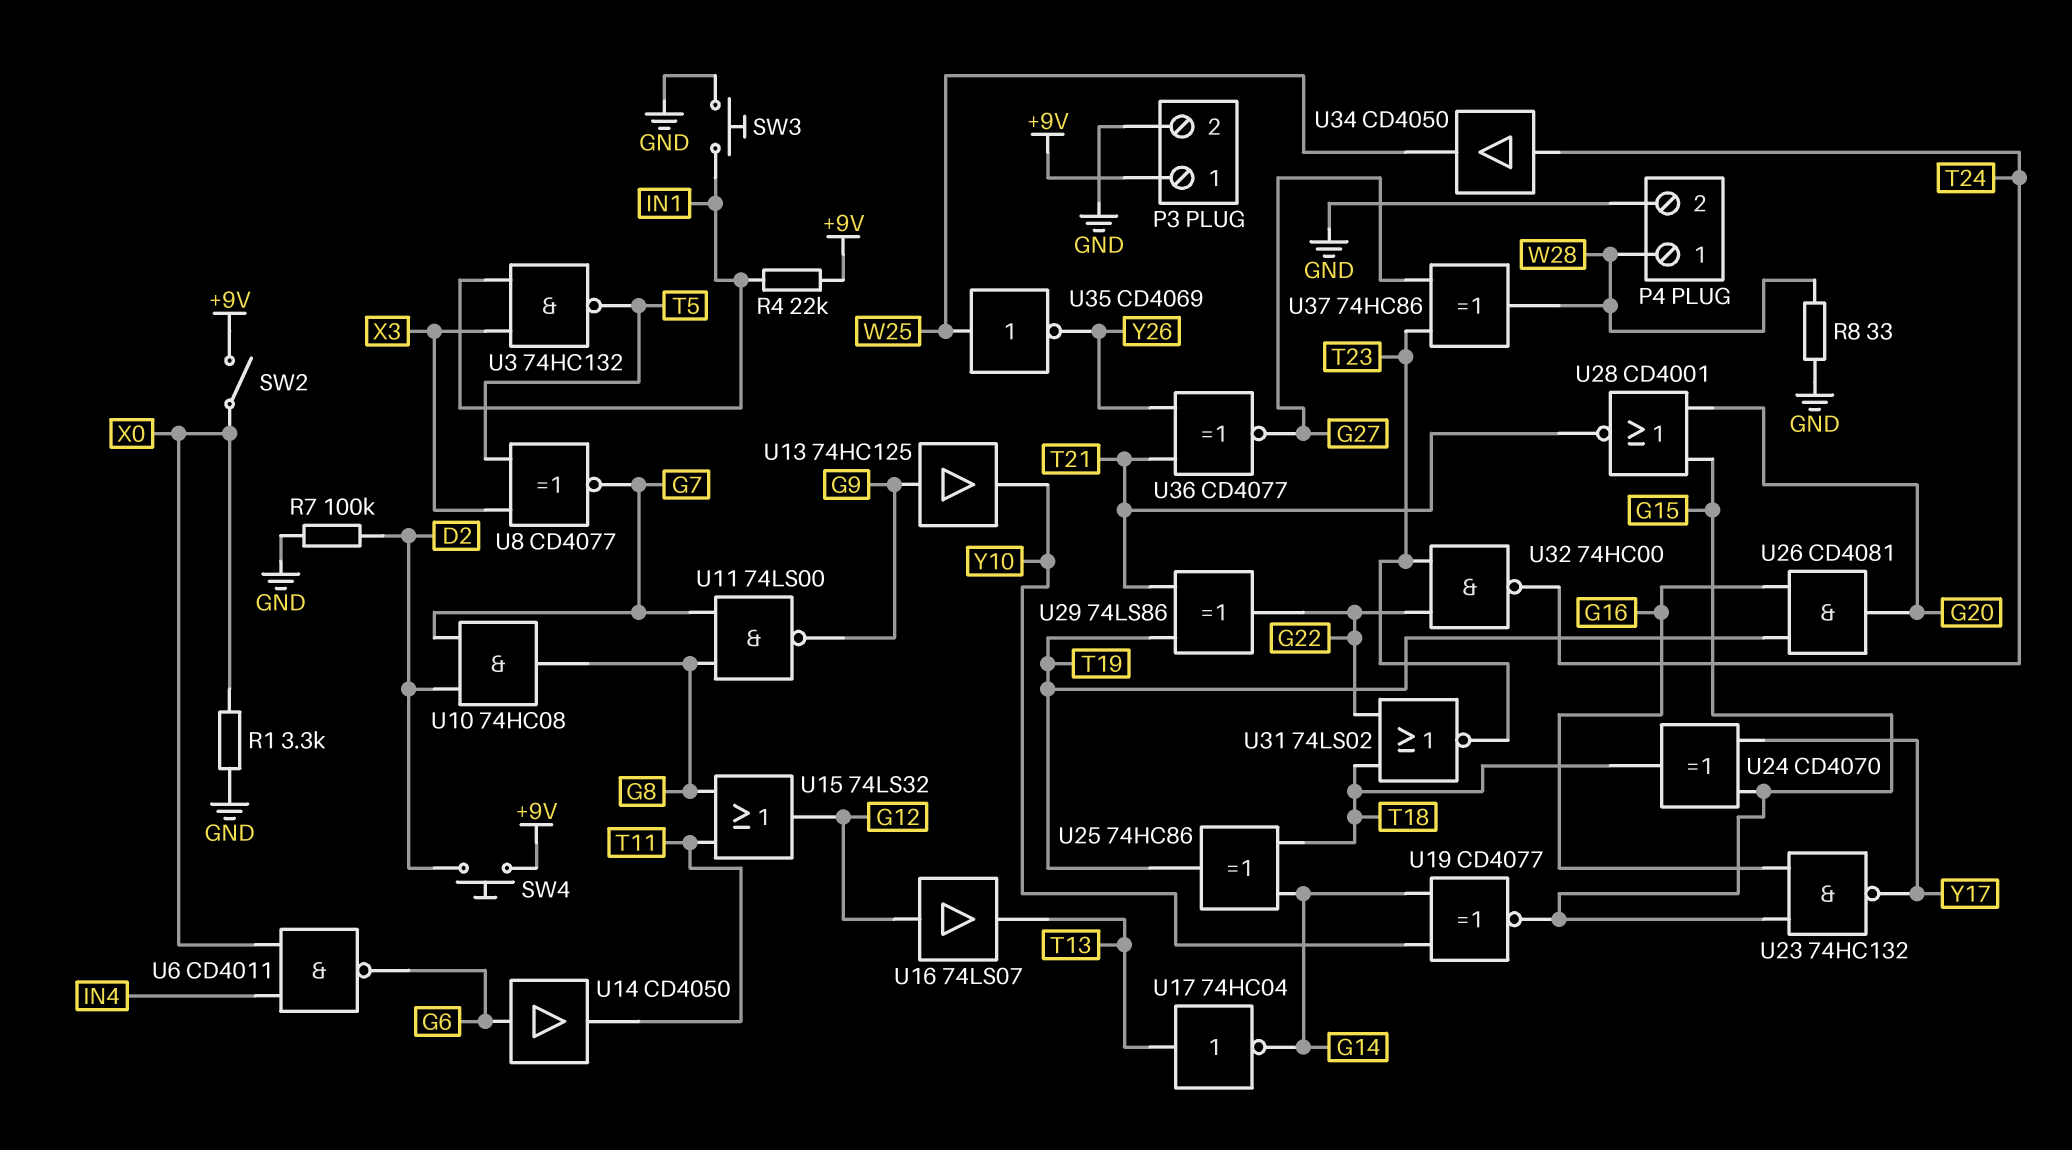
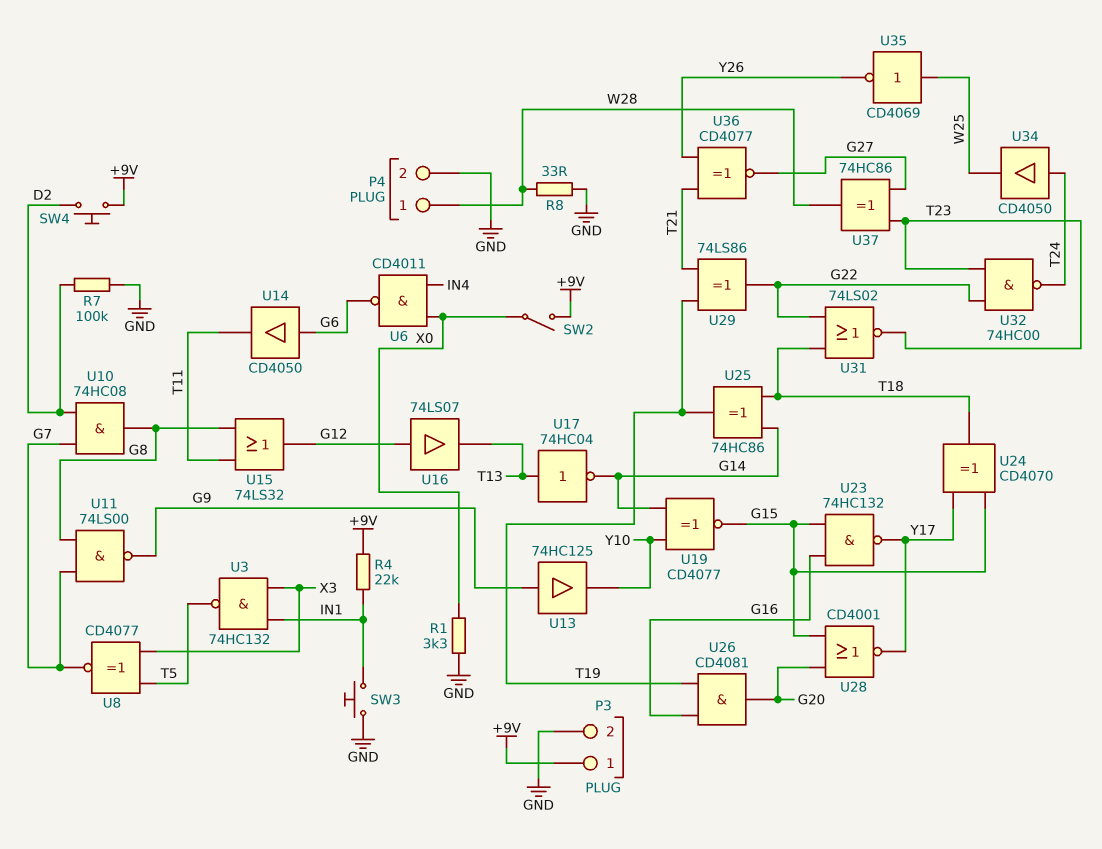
U28: NOR CD4001 (in G15, in G20, out T21) -> NOR CD4001 (in G15, in G20, out Y17)

